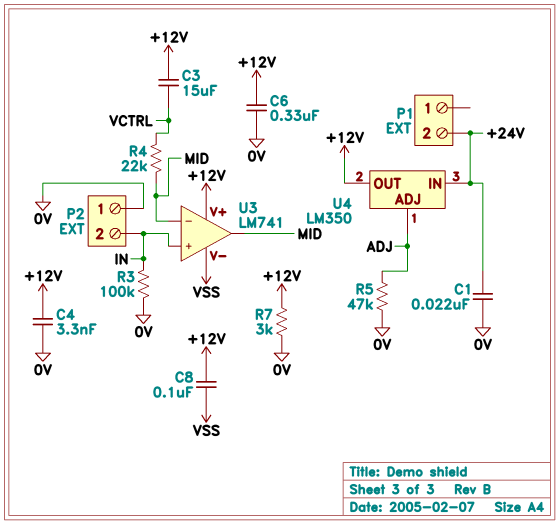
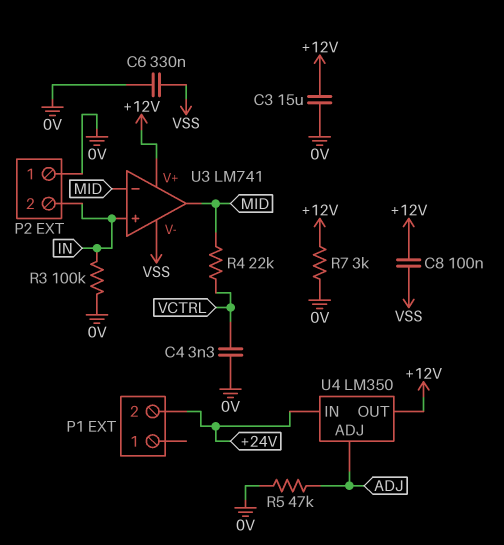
C1: 22nF (+24V, 0V) -> none
C3: 15uF (+12V, VCTRL) -> 15uF (+12V, 0V)
C4: 3.3nF (+12V, 0V) -> 3.3nF (0V, VCTRL)
C6: 330nF (+12V, 0V) -> 330nF (0V, VSS)

